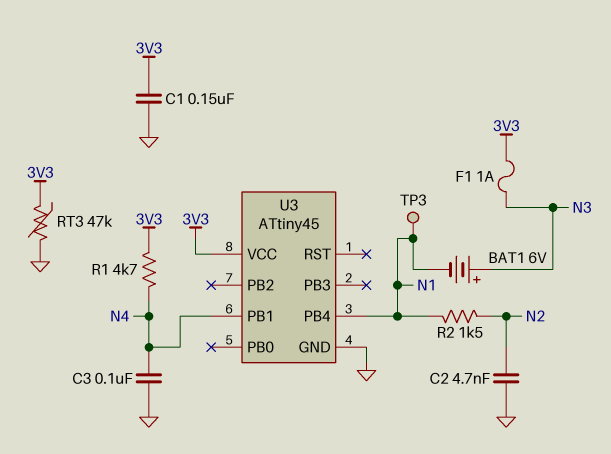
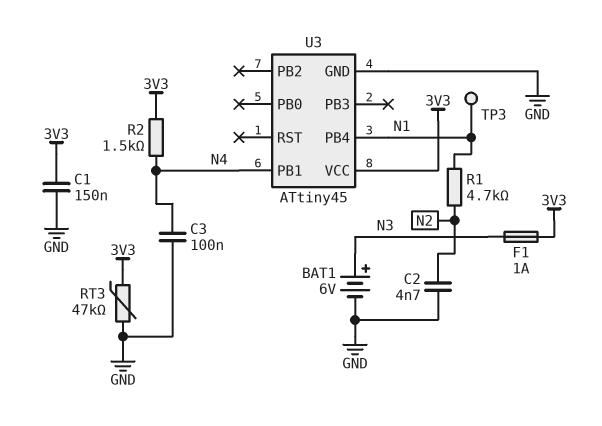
BAT1: 6V (plus N3, minus N1) -> 6V (plus N3, minus GND)
R1: 4.7k (3V3, N4) -> 4.7k (N1, N2)
R2: 1.5k (N1, N2) -> 1.5k (3V3, N4)

